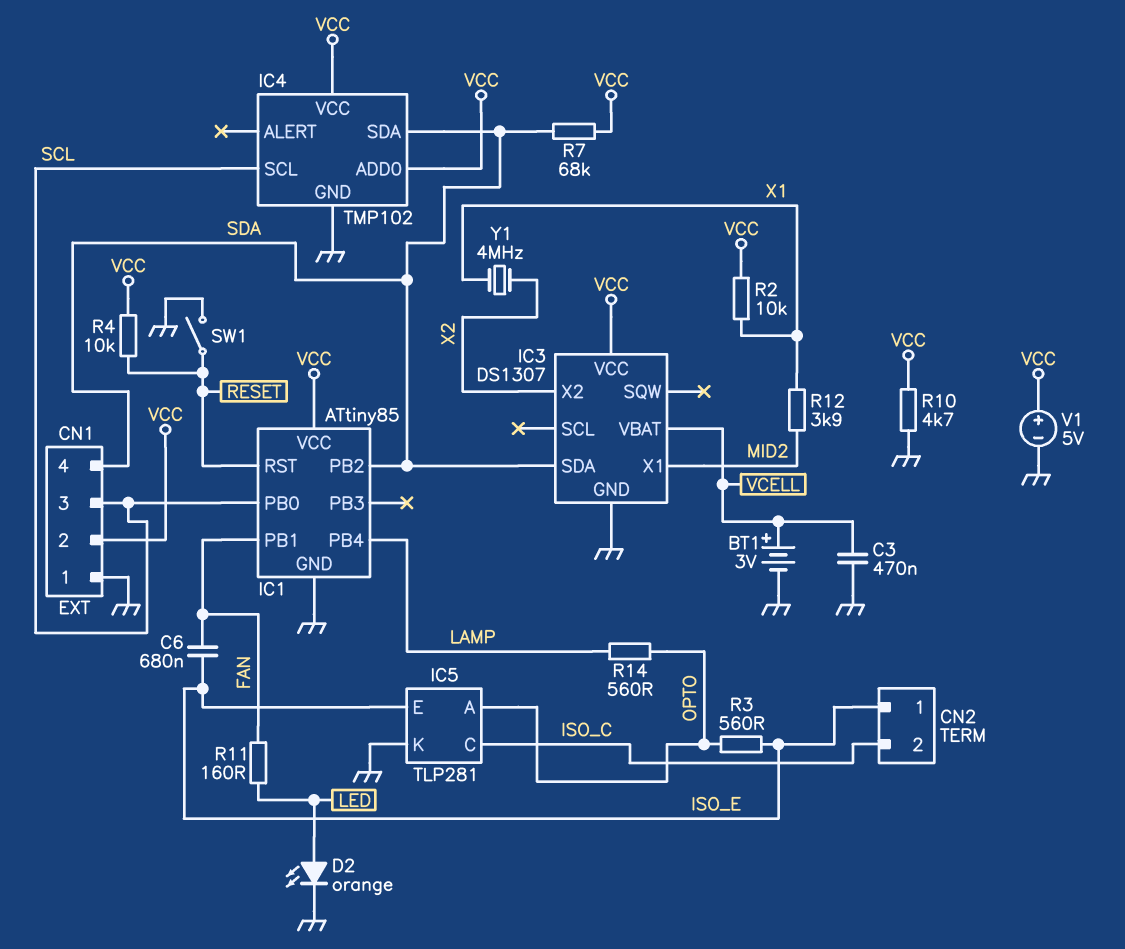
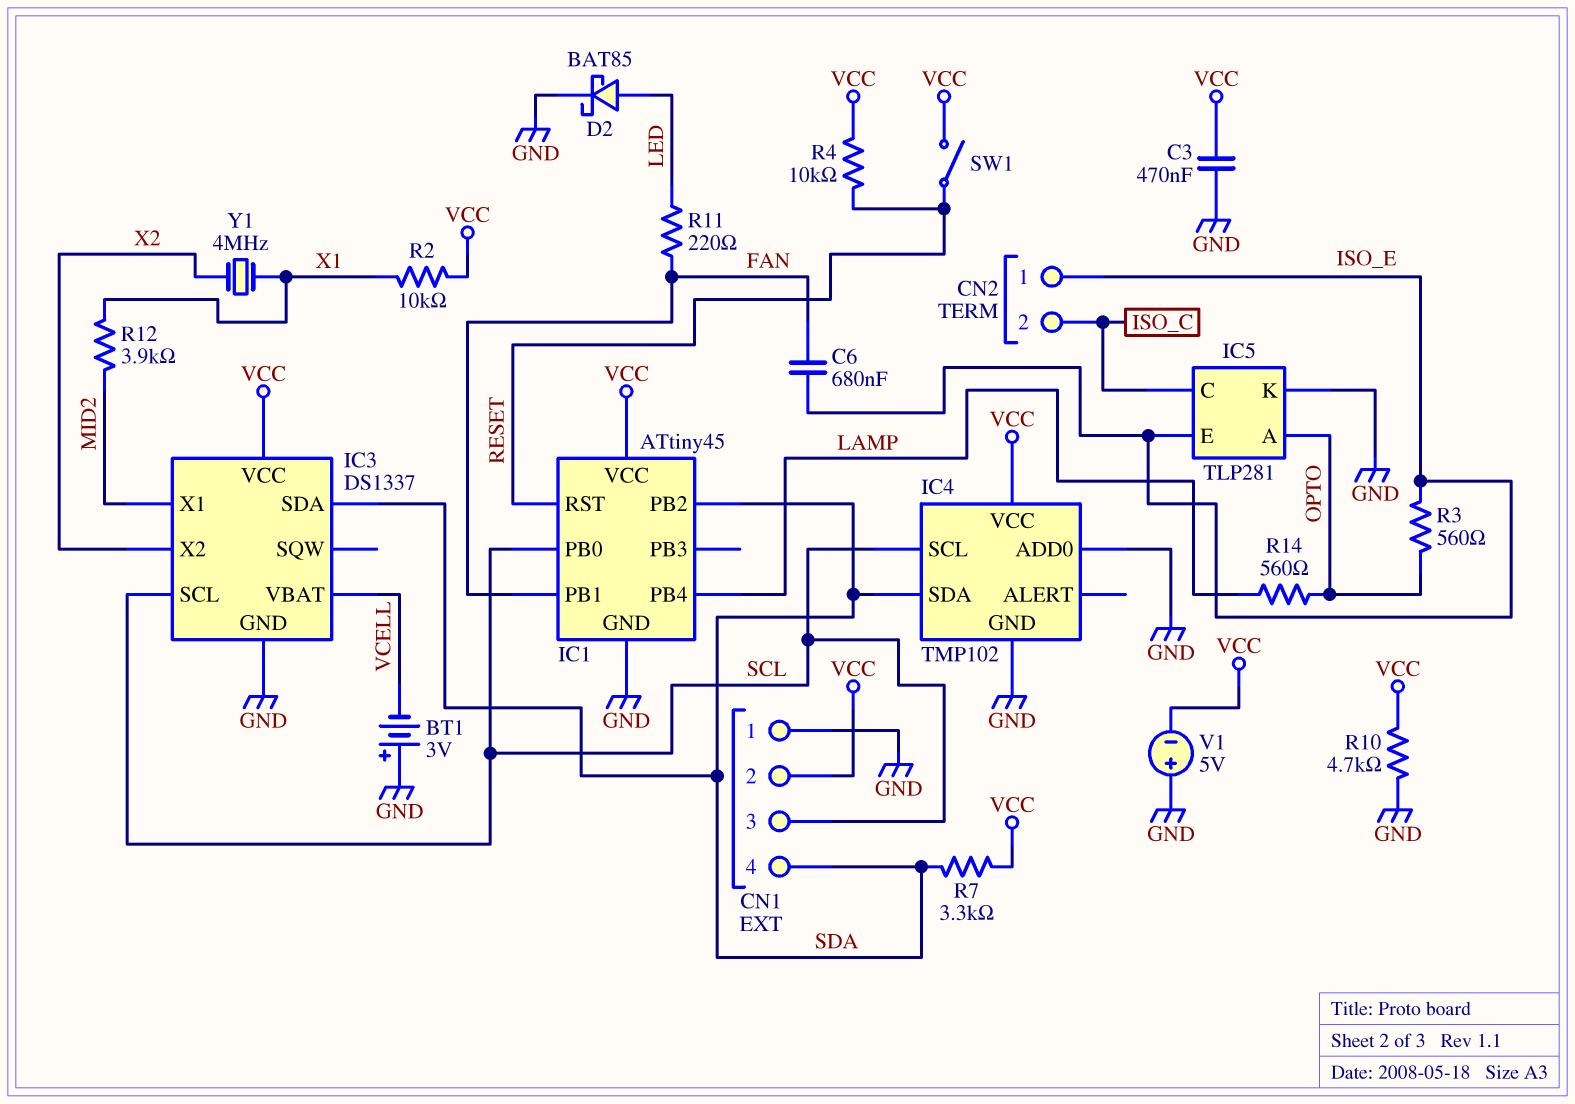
BT1: 3V (plus VCELL, minus GND) -> 3V (plus GND, minus VCELL)
C3: 470nF (GND, VCELL) -> 470nF (GND, VCC)
D2: LED orange (A LED, K GND) -> schottky BAT85 (A LED, K GND)
IC1: ATtiny85 -> ATtiny45
IC3: DS1307 -> DS1337
IC3 pin SCL: none -> SCL
IC4 pin ADD0: VCC -> GND
R7: 68k (SDA, VCC) -> 3.3k (SDA, VCC)
R11: 160 (FAN, LED) -> 220 (FAN, LED)
SW1: switch (GND, RESET) -> switch (RESET, VCC)
V1: 5V (plus VCC, minus GND) -> 5V (plus GND, minus VCC)

